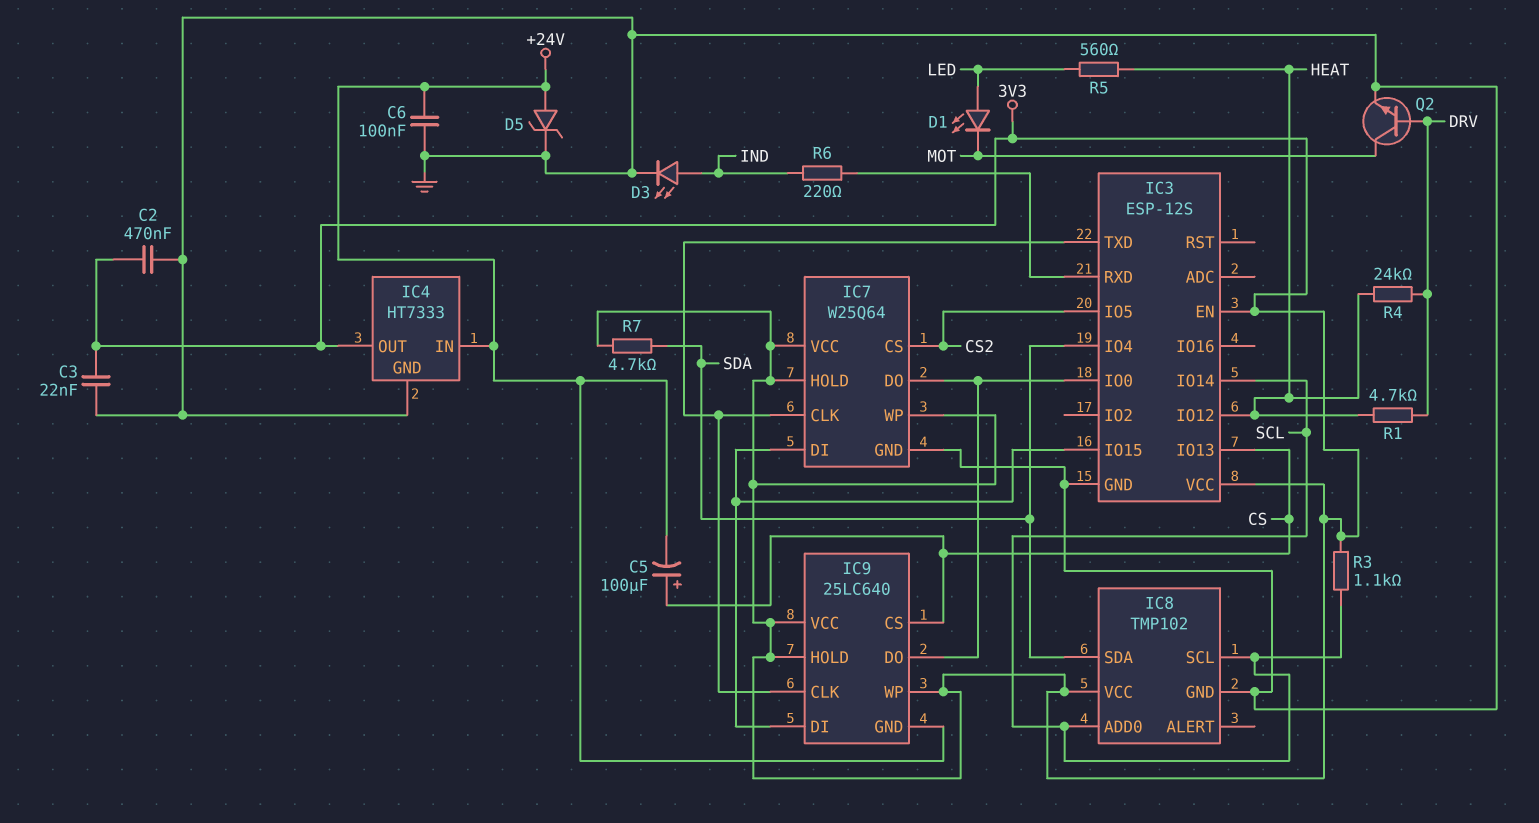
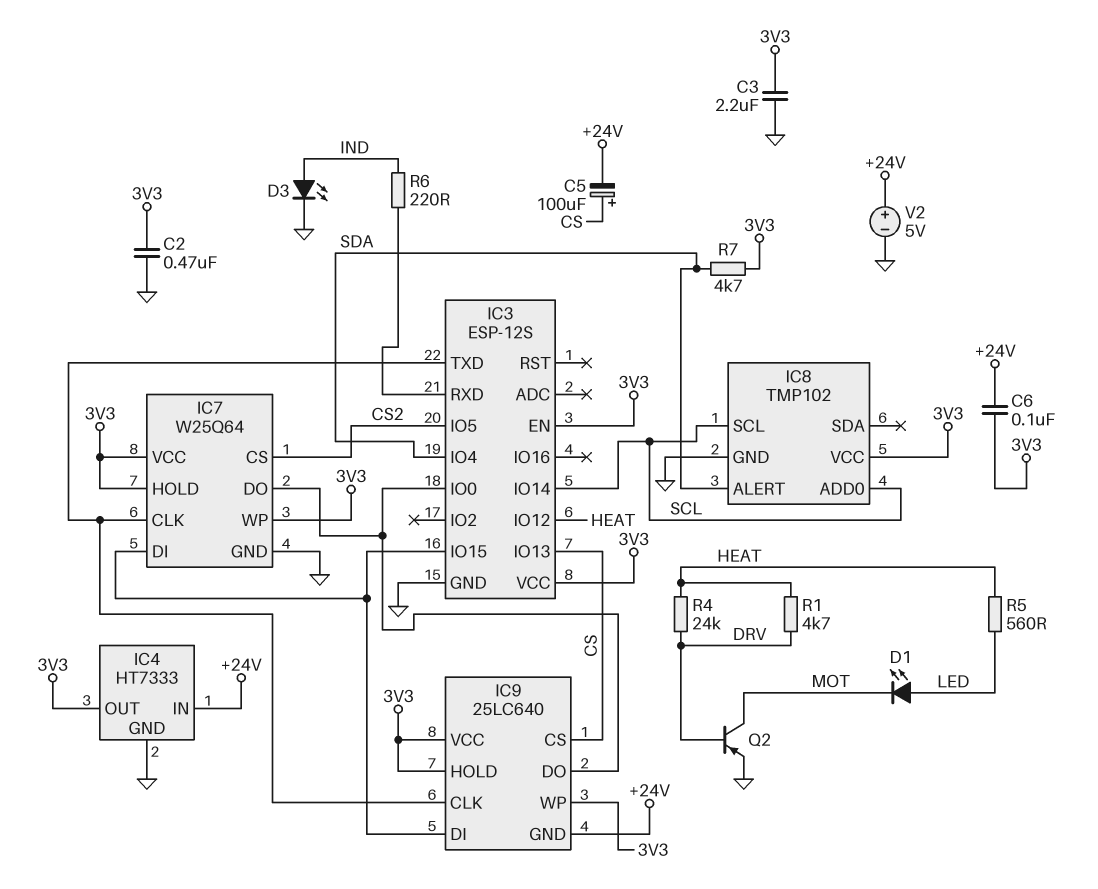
C3: 22nF (3V3, GND) -> 2.2uF (3V3, GND)
C6: 100nF (+24V, GND) -> 100nF (+24V, 3V3)
D5: zener (A +24V, K GND) -> none
IC8 pin ALERT: none -> SDA
IC8 pin SDA: SDA -> none
Q2: NPN (B DRV, C MOT, E GND) -> PNP (B DRV, C MOT, E GND)
R3: 1.1k (3V3, SCL) -> none
V2: none -> 5V (plus +24V, minus GND)

